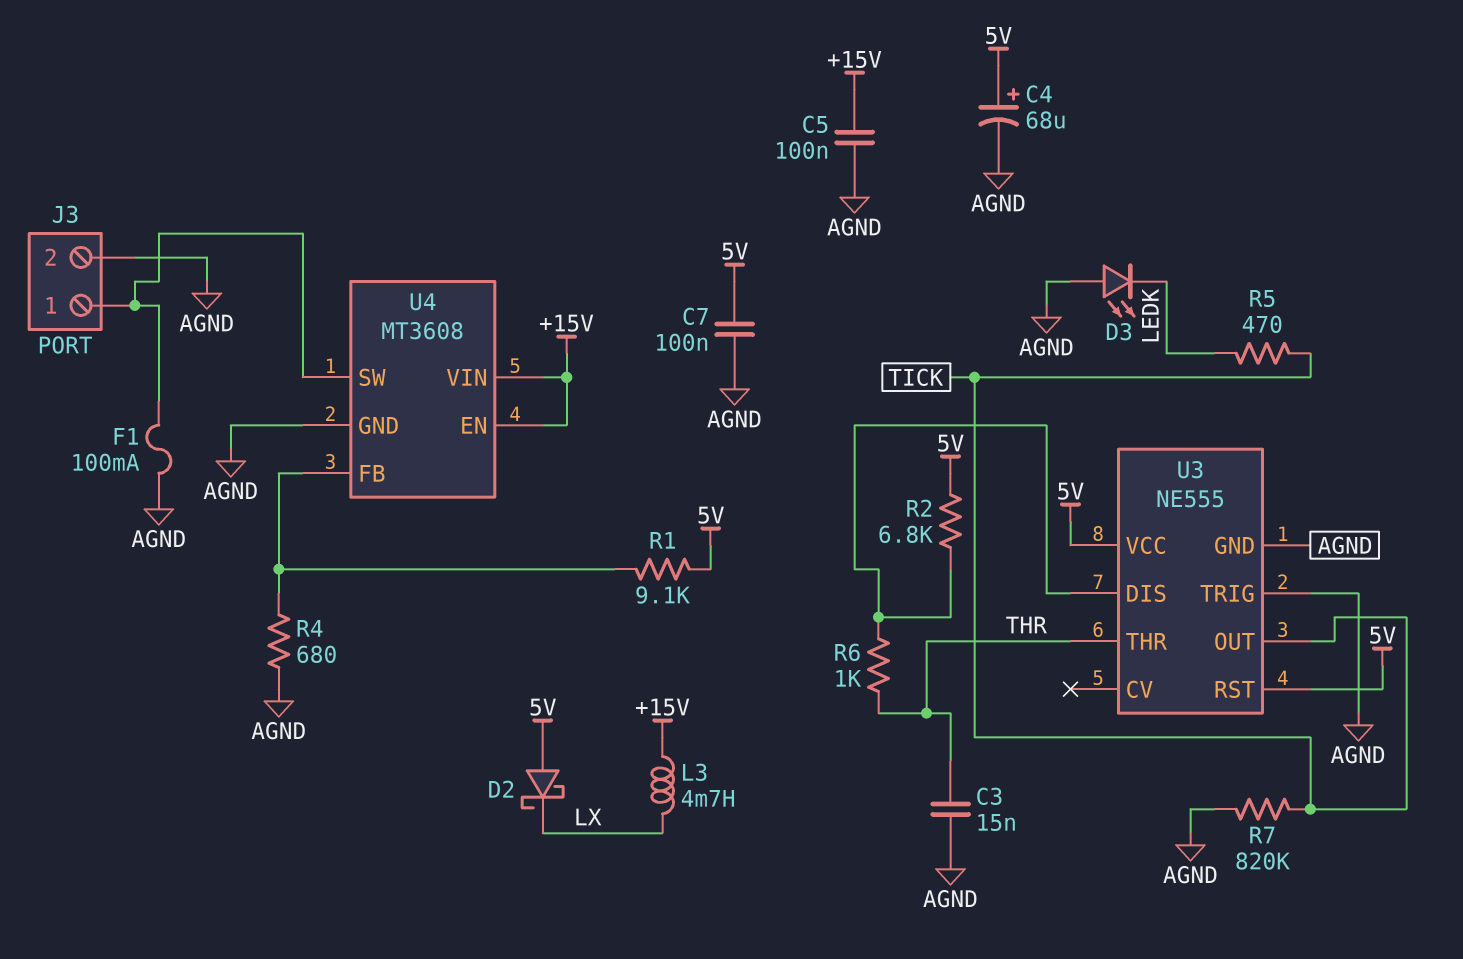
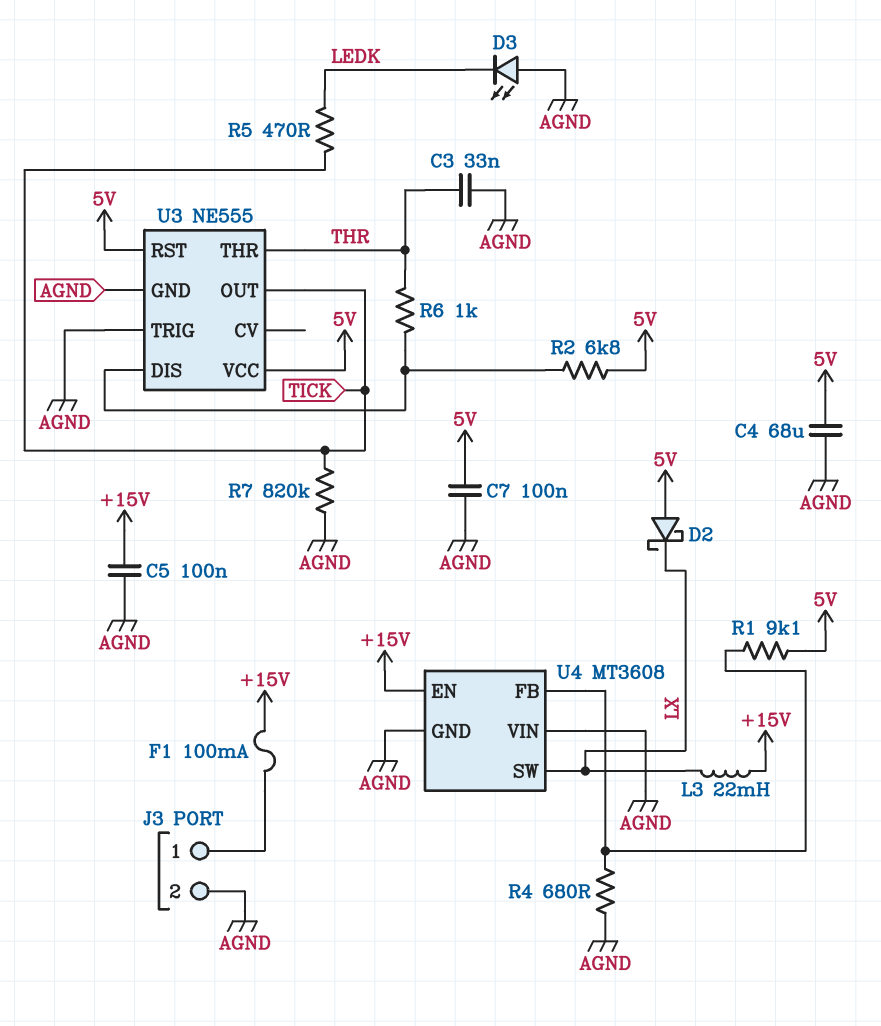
C3: 15nF (AGND, THR) -> 33nF (AGND, THR)
C4: 68uF (plus 5V, minus AGND) -> 68uF (5V, AGND)
F1: 100mA (AGND, J3/1) -> 100mA (+15V, J3/1)
L3: 4.7mH (+15V, LX) -> 22mH (+15V, LX)
U4 pin SW: J3/1 -> LX
U4 pin VIN: +15V -> AGND

